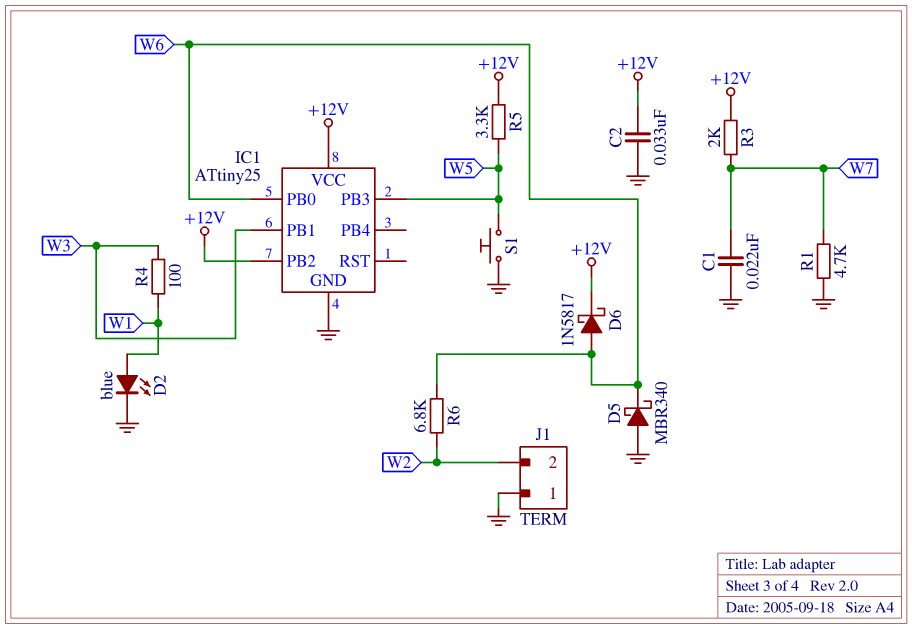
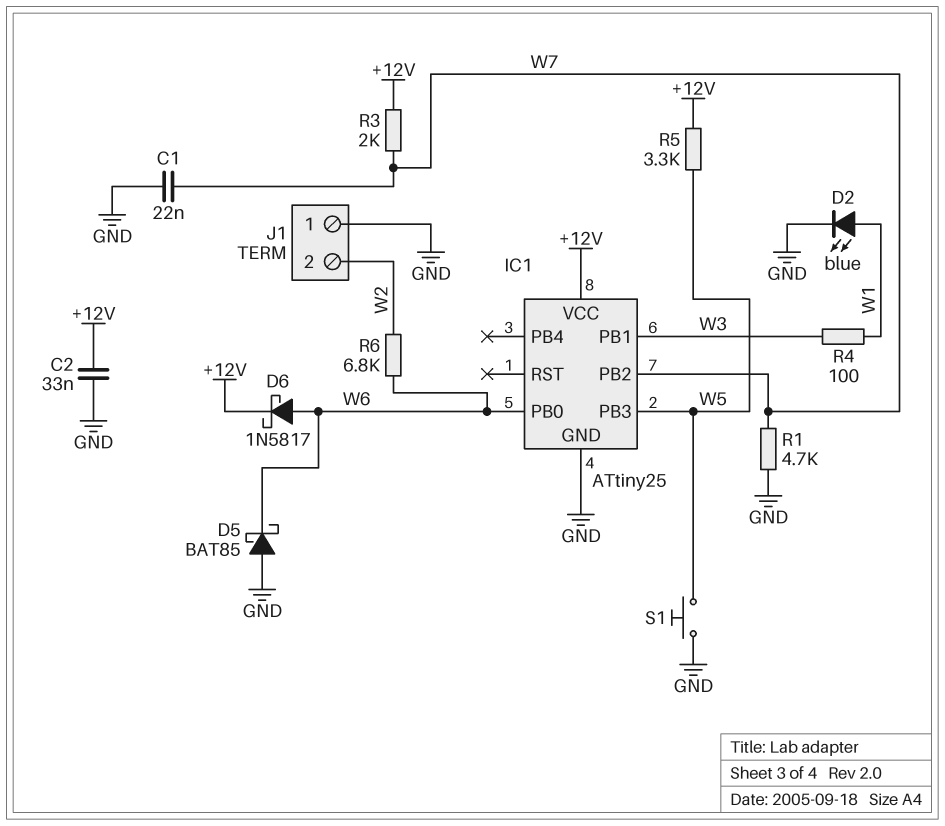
D5: schottky MBR340 (A GND, K W6) -> schottky BAT85 (A GND, K W6)
IC1 pin PB2: +12V -> W7

